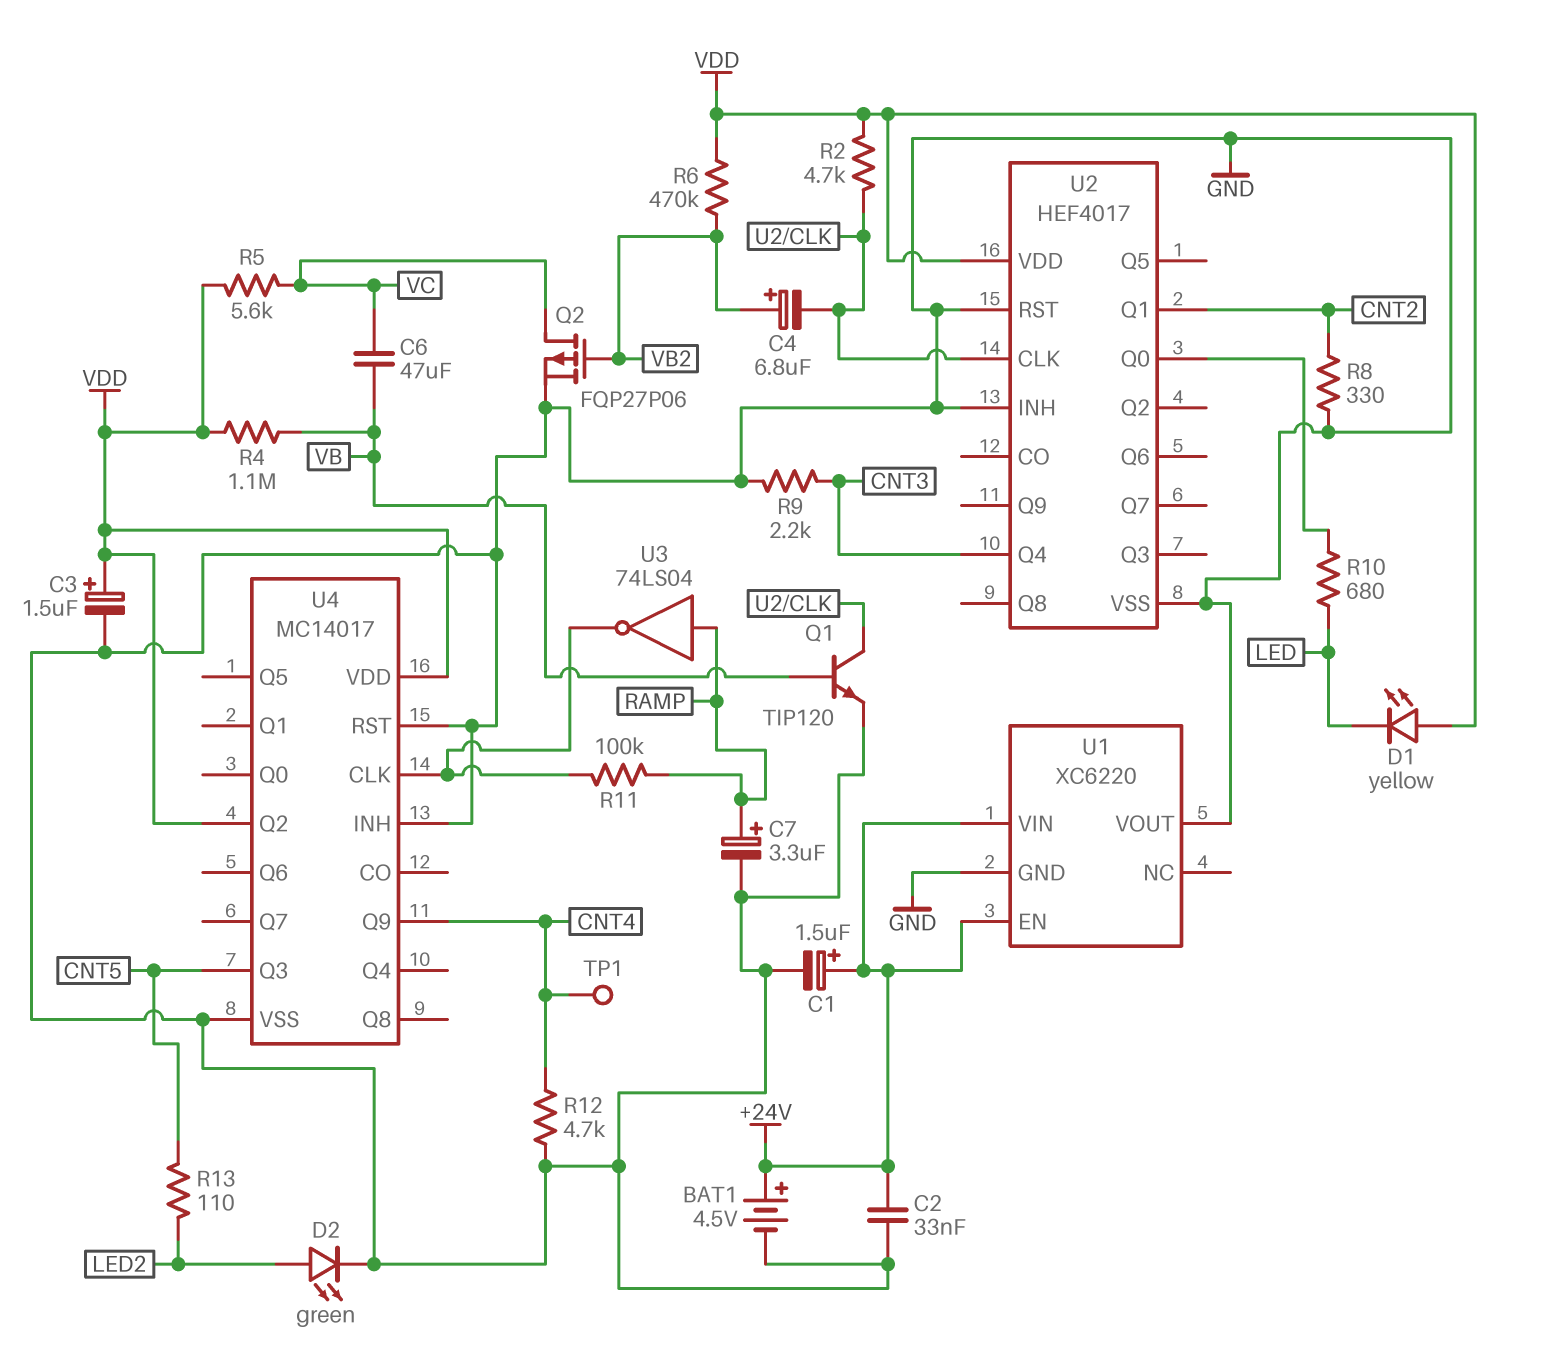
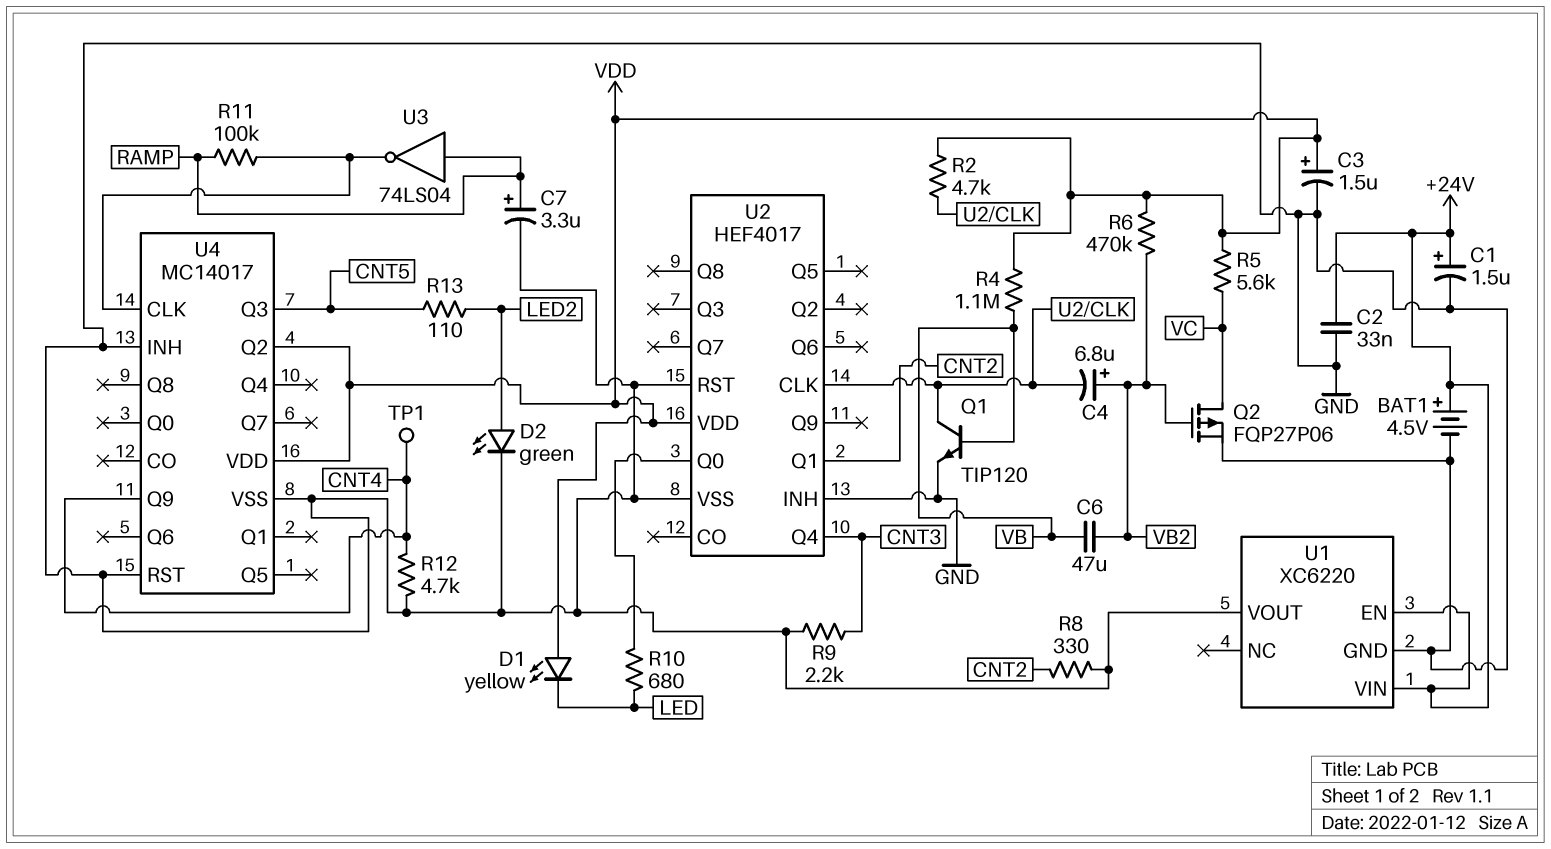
C6: 47uF (VB, VC) -> 47uF (VB, VB2)

